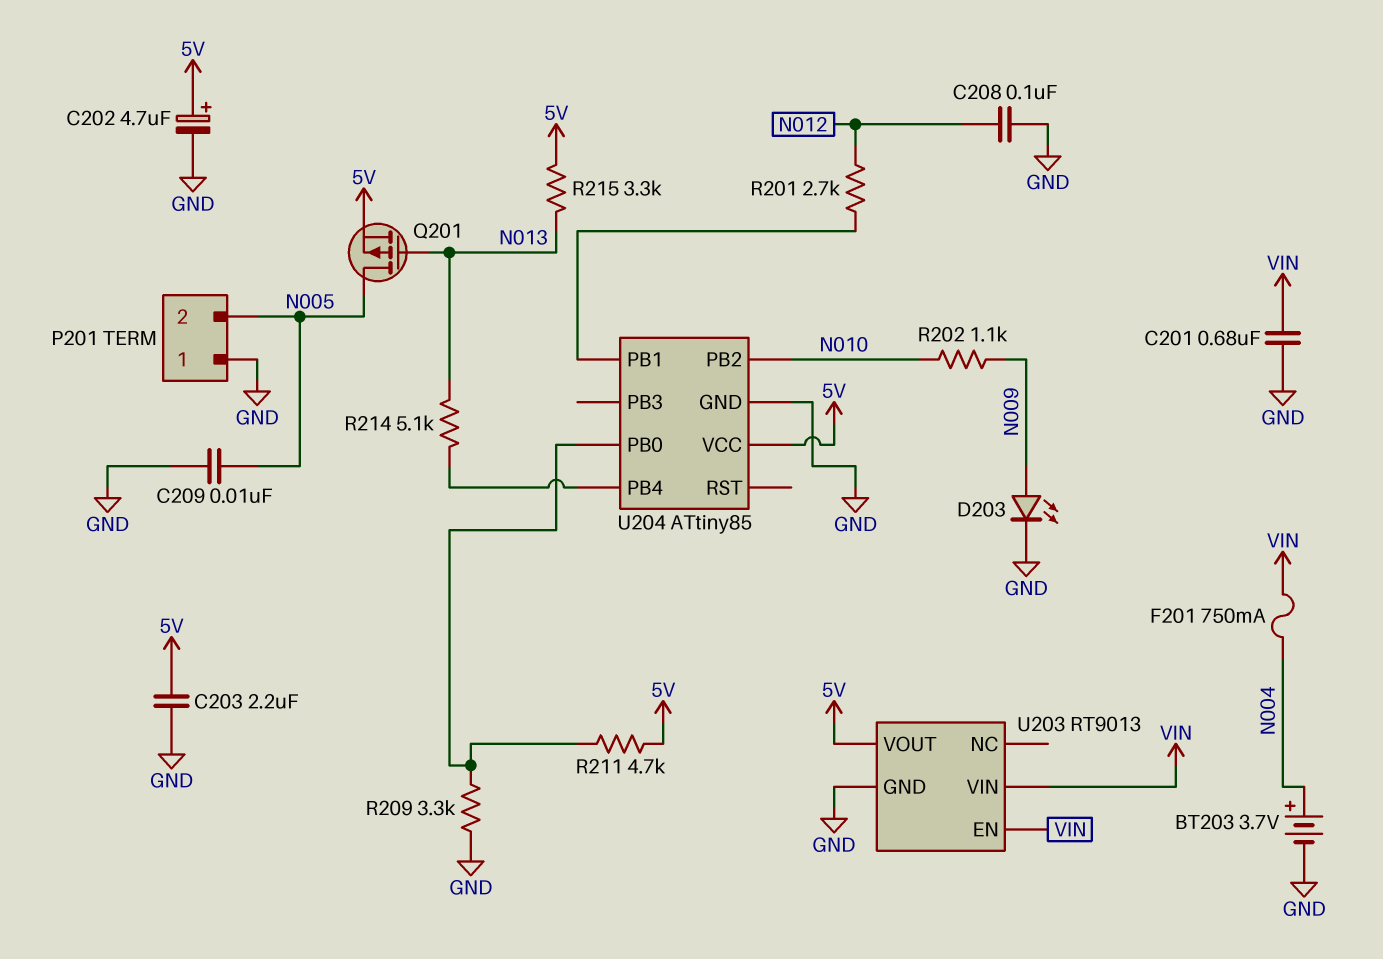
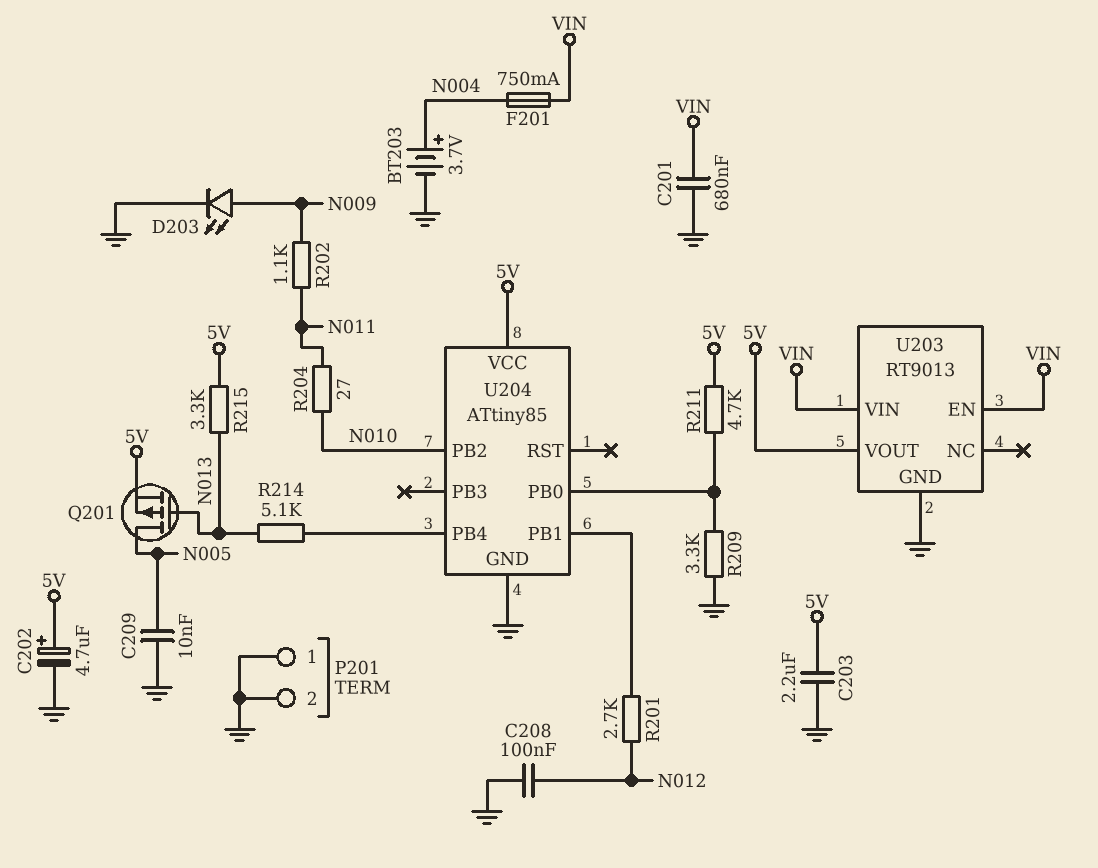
P201 pin 2: N005 -> GND
R202: 1.1k (N009, N010) -> 1.1k (N009, N011)
R204: none -> 27 (N010, N011)

